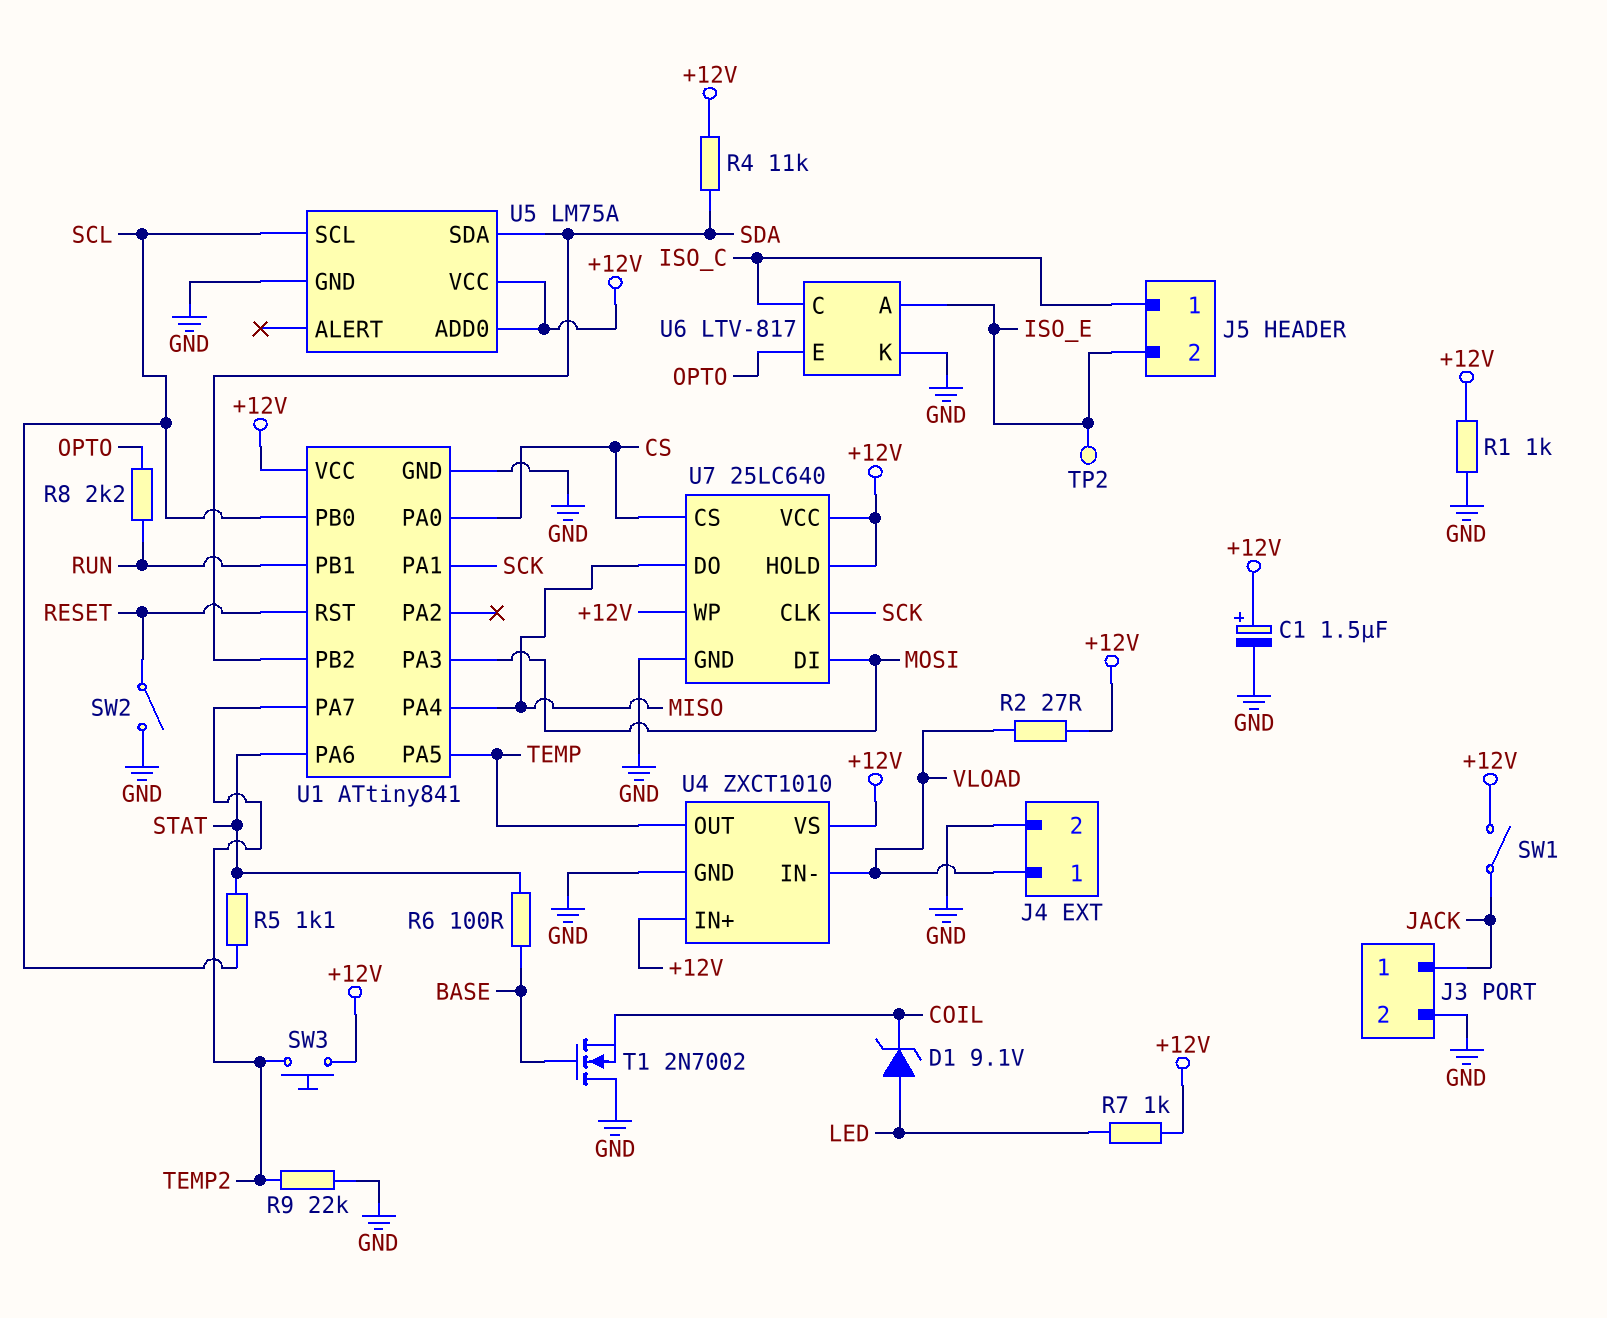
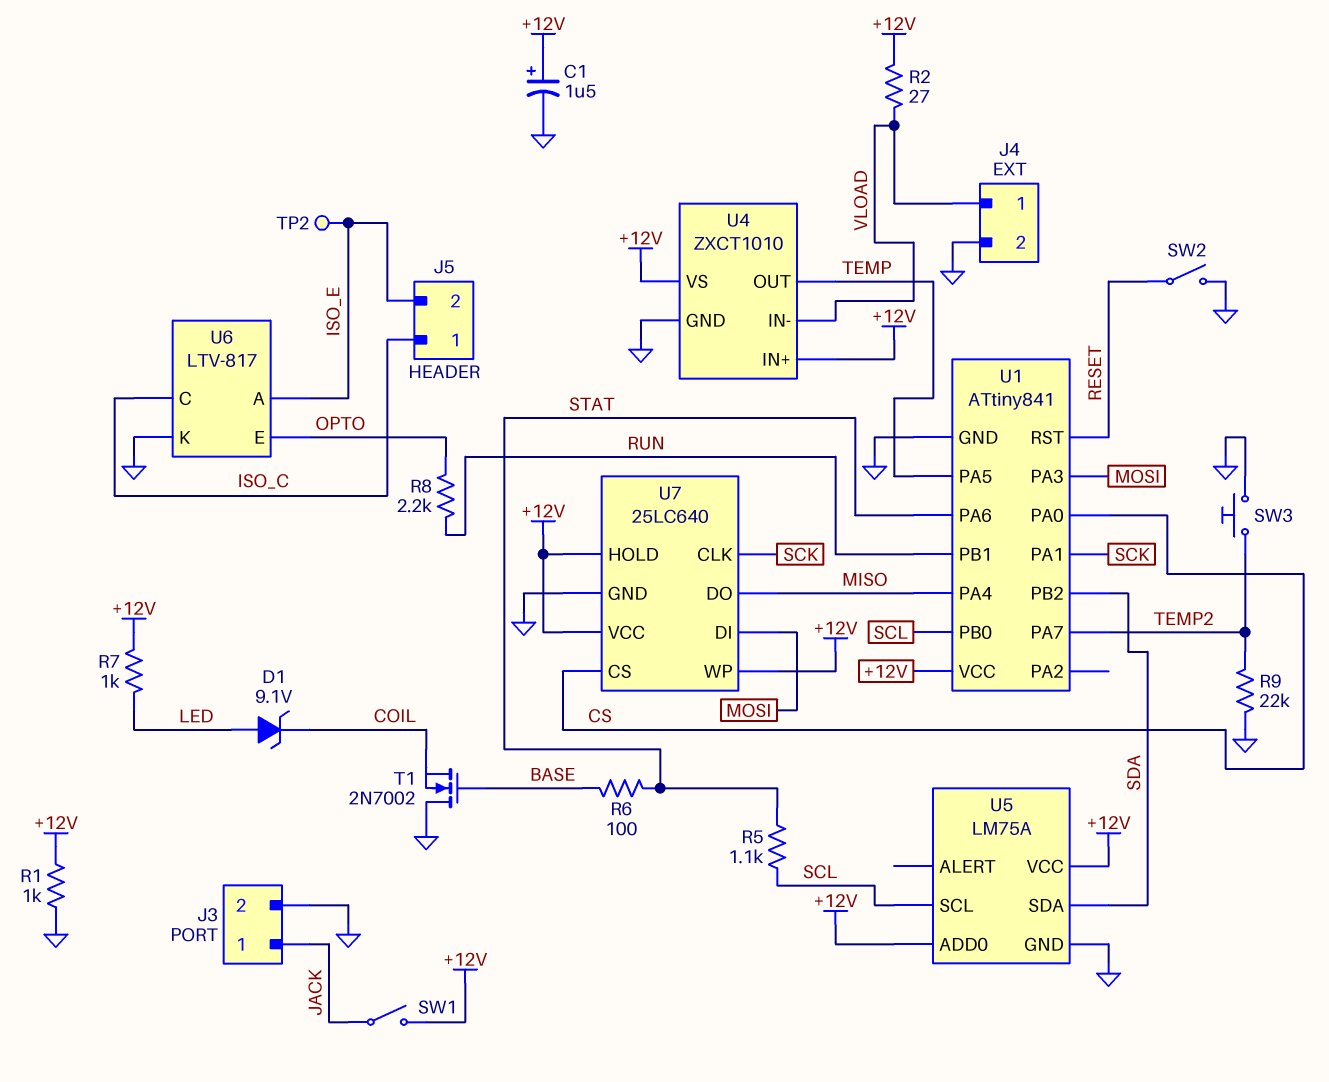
R4: 11k (+12V, SDA) -> none
SW3: button (+12V, TEMP2) -> button (GND, TEMP2)

